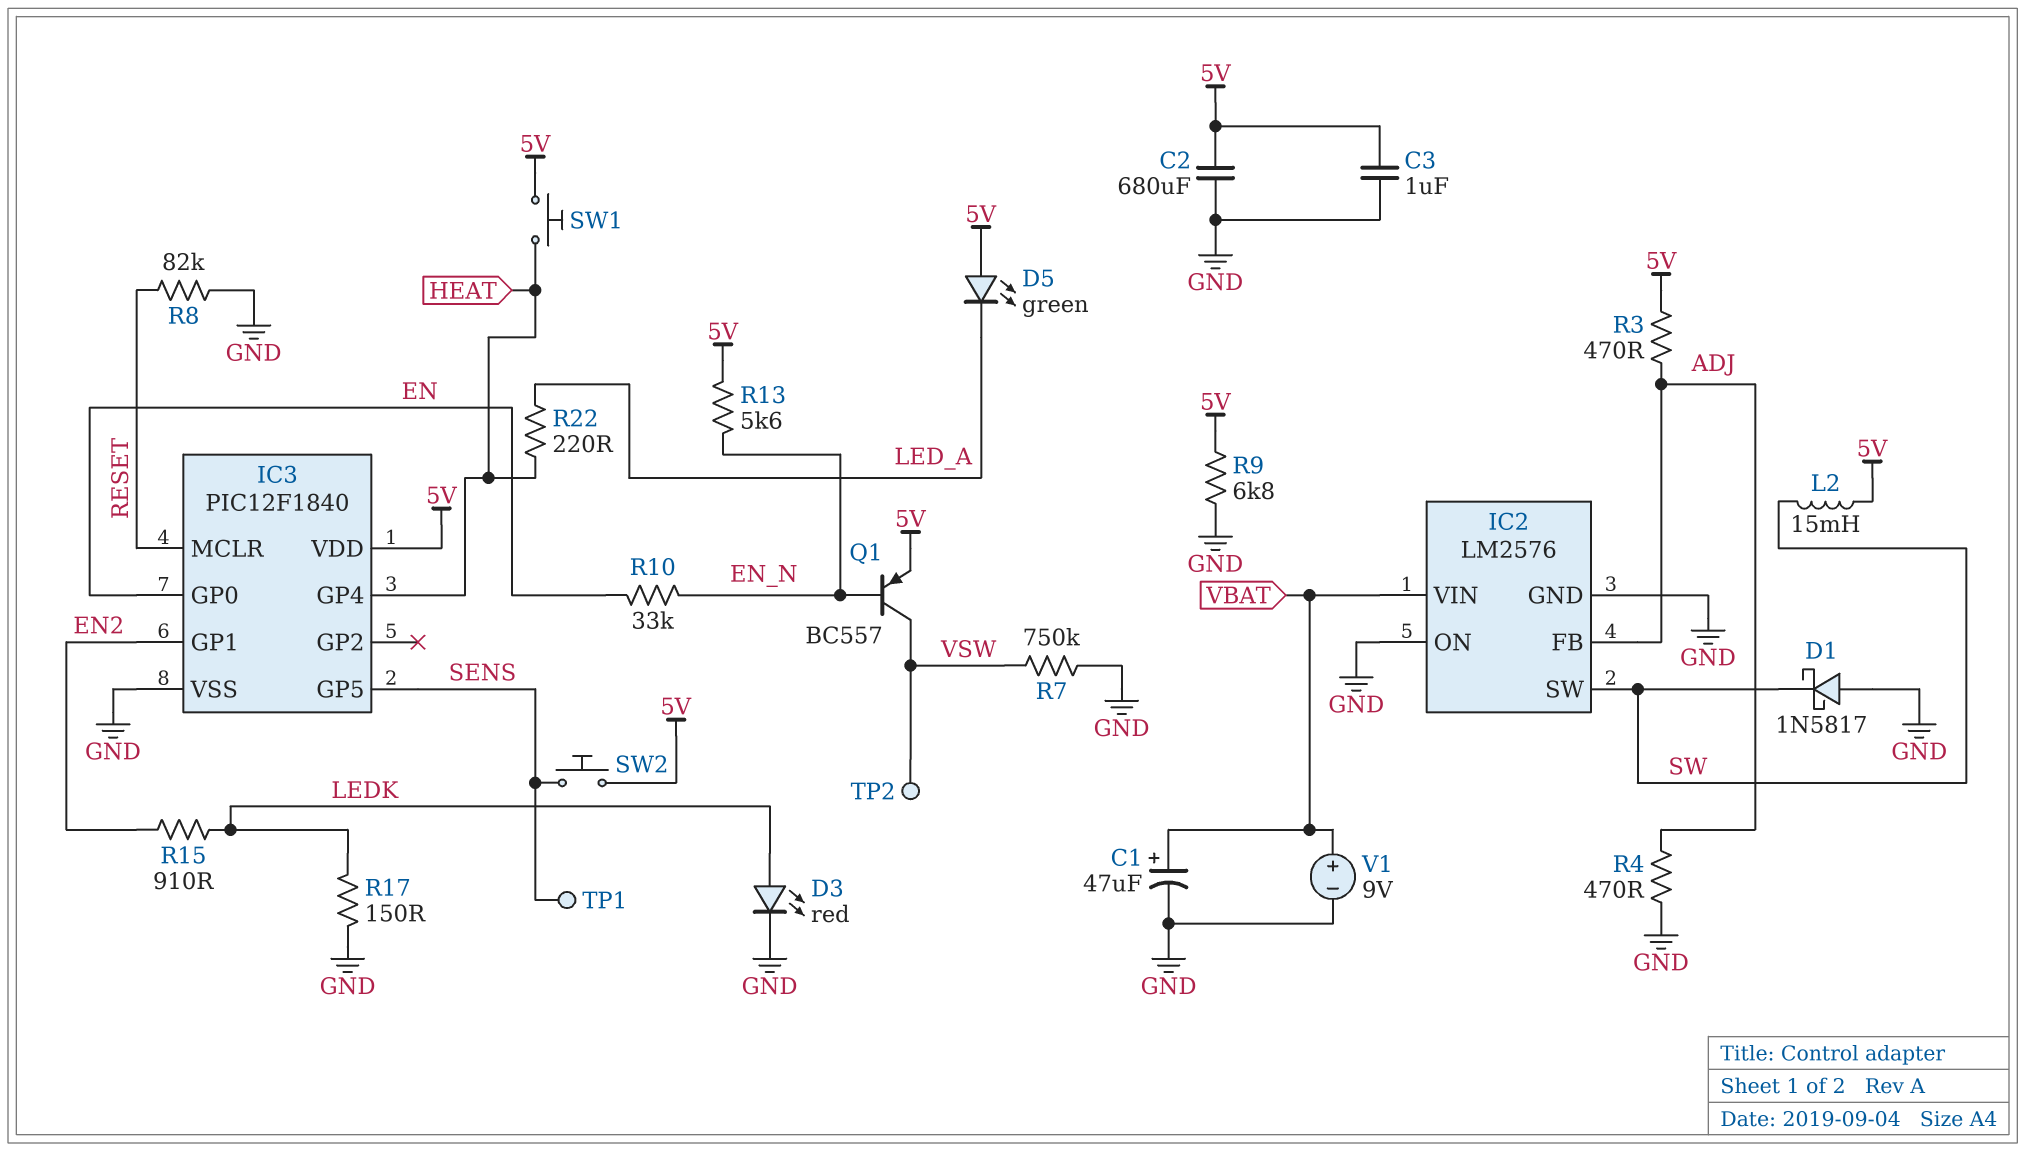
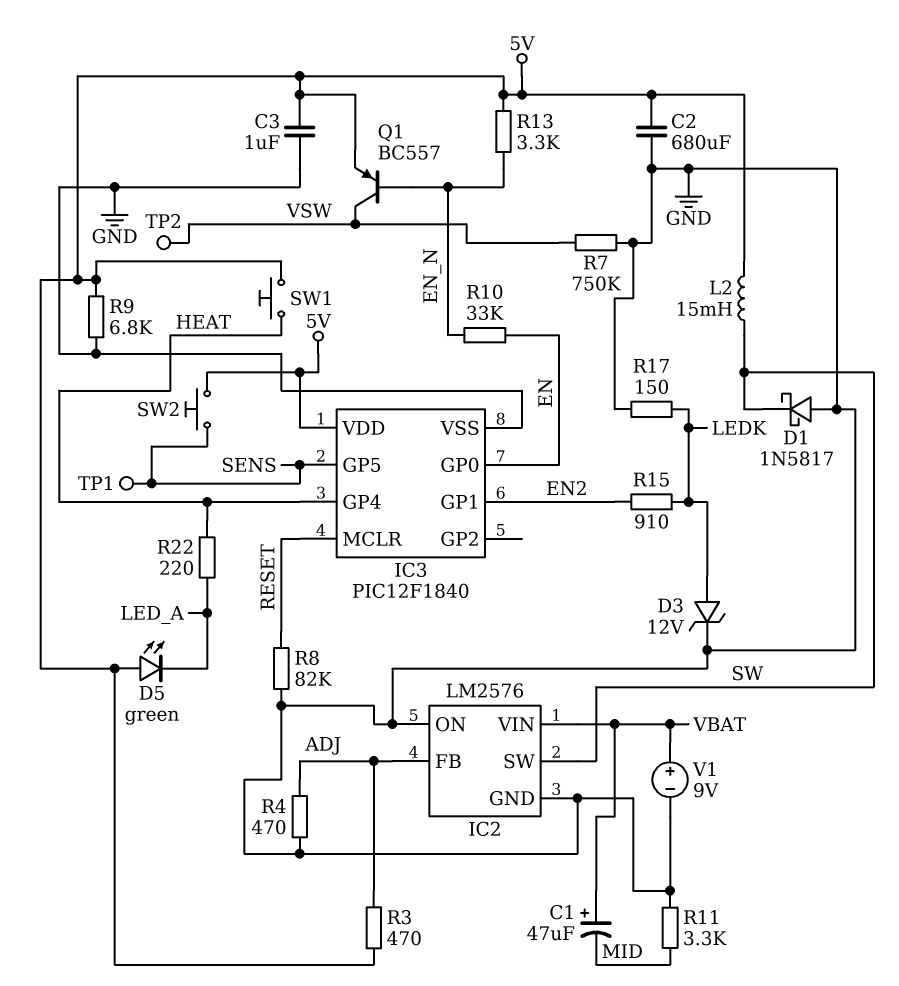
C1: 47uF (plus VBAT, minus GND) -> 47uF (plus VBAT, minus MID)
D3: LED red (A LEDK, K GND) -> zener 12V (A LEDK, K GND)
R11: none -> 3.3k (GND, MID)
R13: 5.6k (5V, EN_N) -> 3.3k (5V, EN_N)

